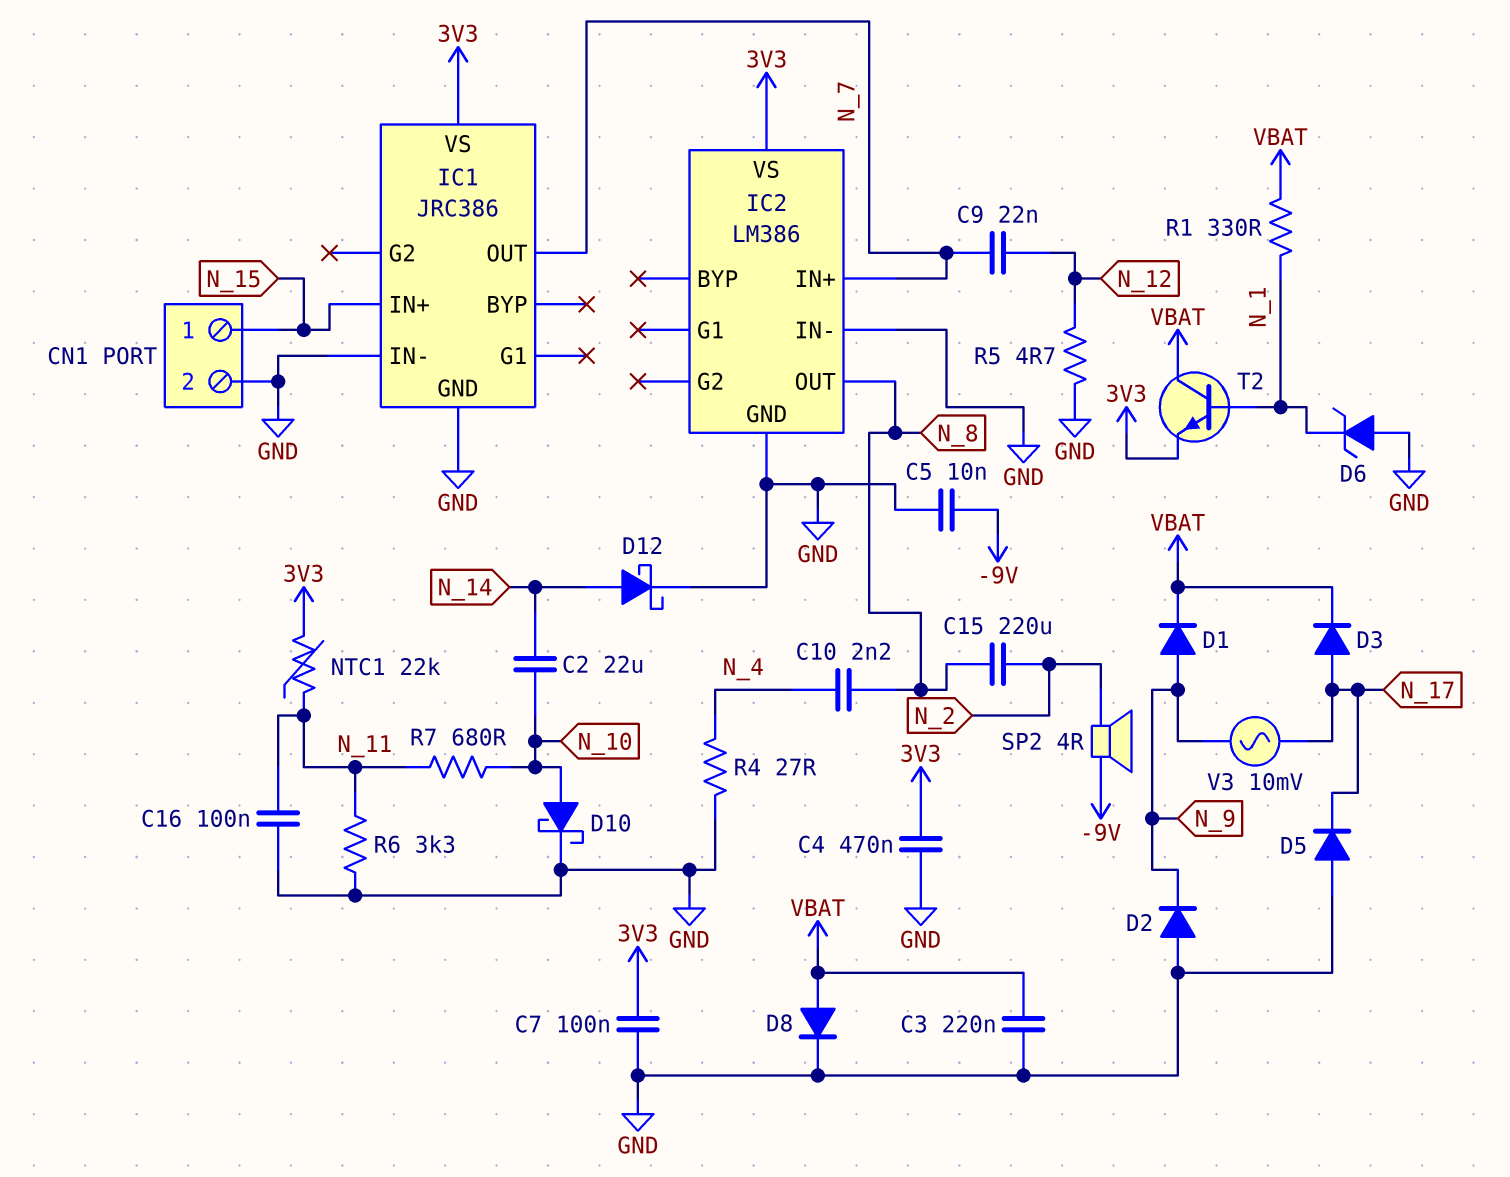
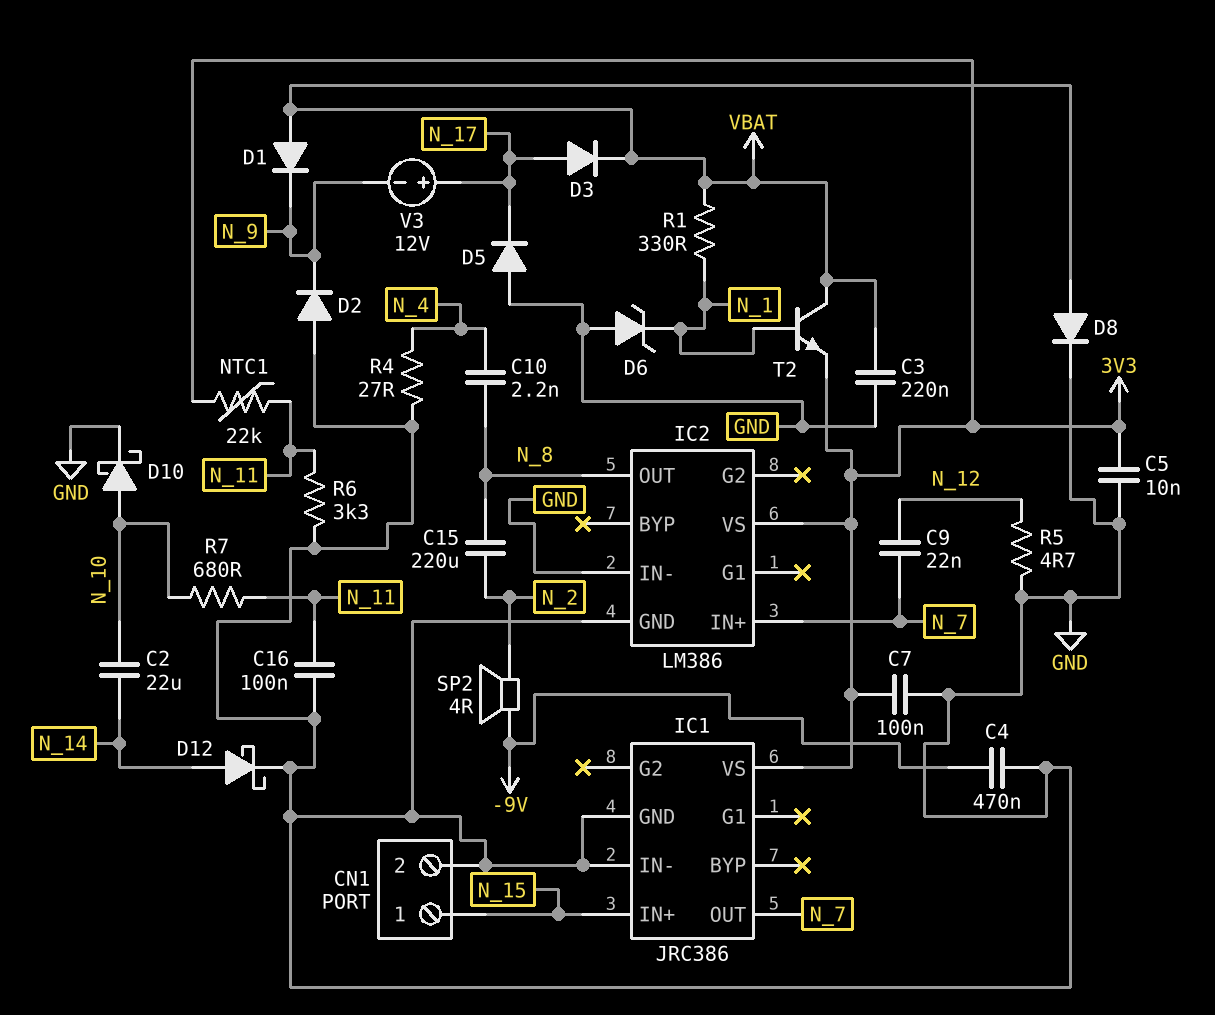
C4: 470nF (3V3, GND) -> 470nF (-9V, GND)
C5: 10nF (-9V, GND) -> 10nF (3V3, GND)
D1: diode (A N_9, K VBAT) -> diode (A VBAT, K N_9)
V3: AC 10mV (N_9, N_17) -> 12V (plus N_17, minus N_9)

